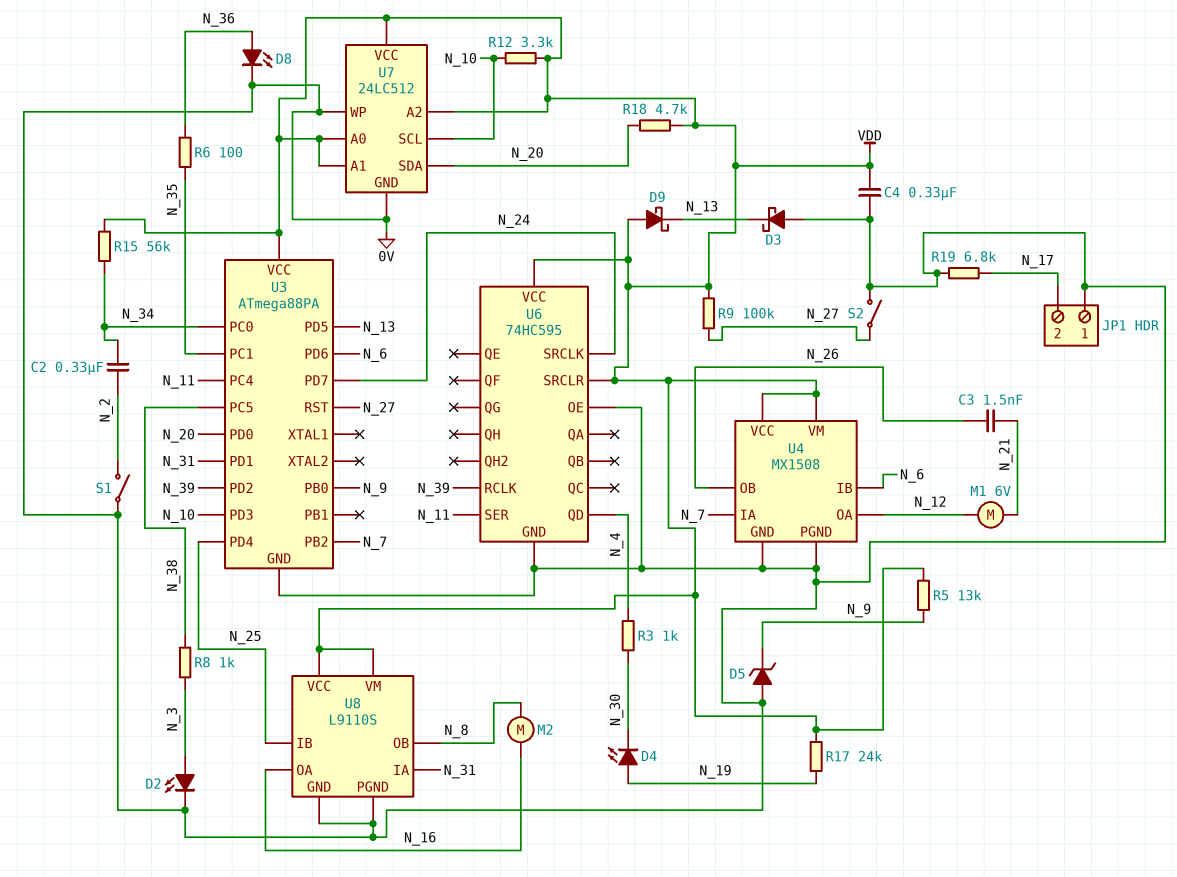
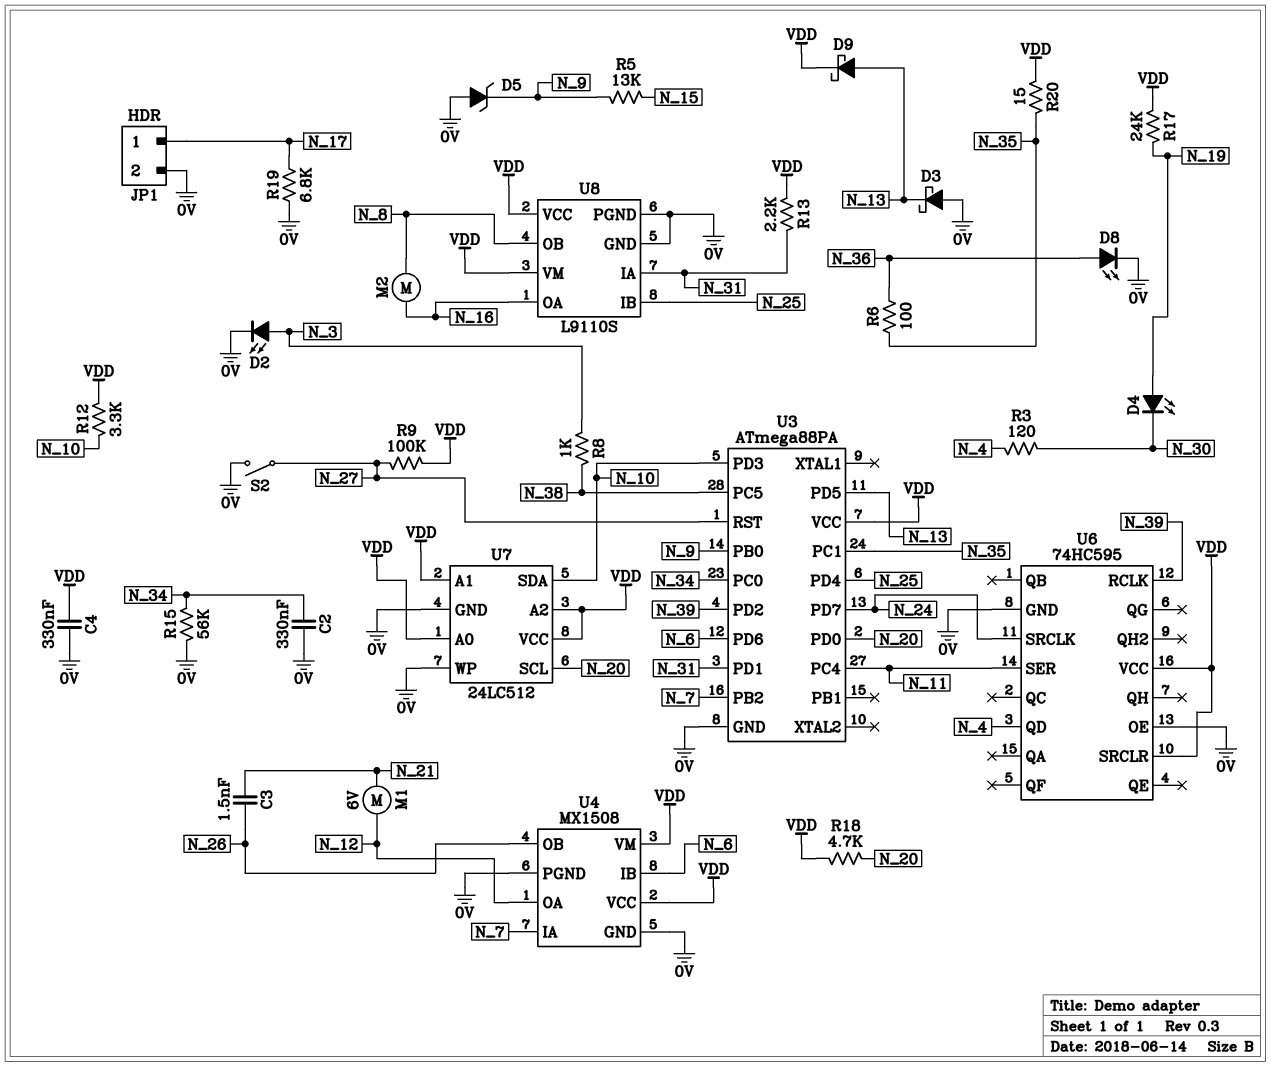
C2: 330nF (N_2, N_34) -> 330nF (0V, N_34)
D9: schottky (A VDD, K N_13) -> schottky (A N_13, K VDD)
JP1 pin 1: 0V -> N_17
JP1 pin 2: N_17 -> 0V
R3: 1k (N_4, N_30) -> 120 (N_4, N_30)
R5: 13k (N_9, VDD) -> 13k (N_9, N_15)
R13: none -> 2.2k (N_31, VDD)
R15: 56k (N_34, VDD) -> 56k (0V, N_34)
R20: none -> 15 (N_35, VDD)
S1: switch (0V, N_2) -> none
U7 pin SCL: N_10 -> N_20
U7 pin SDA: N_20 -> N_10

